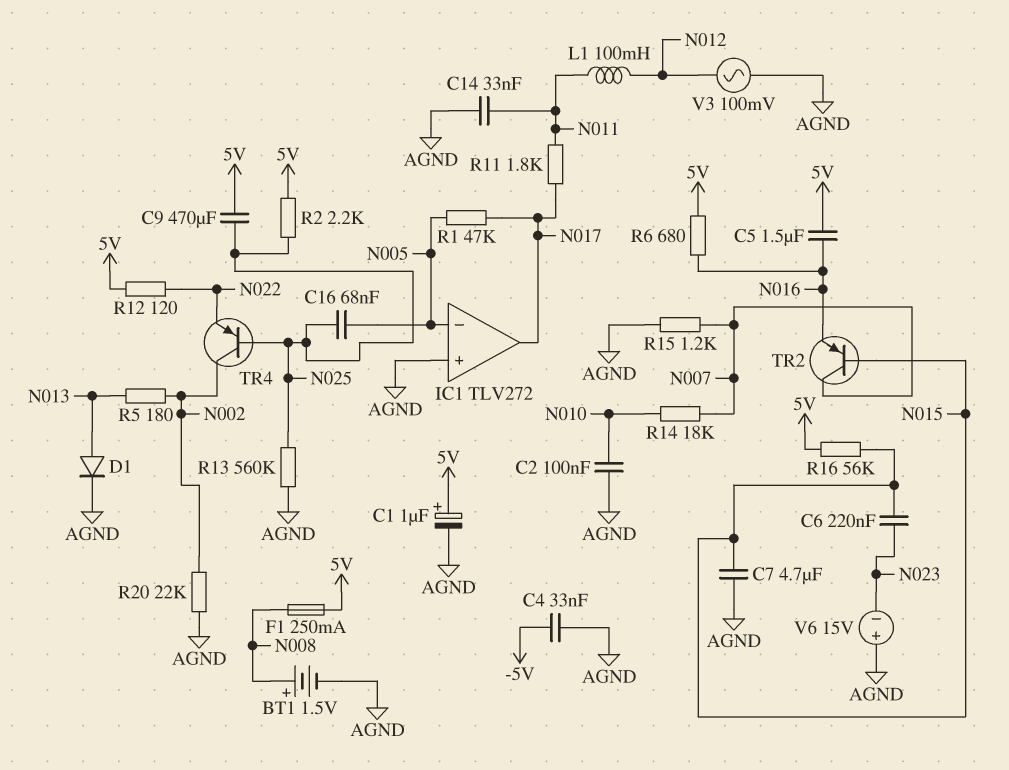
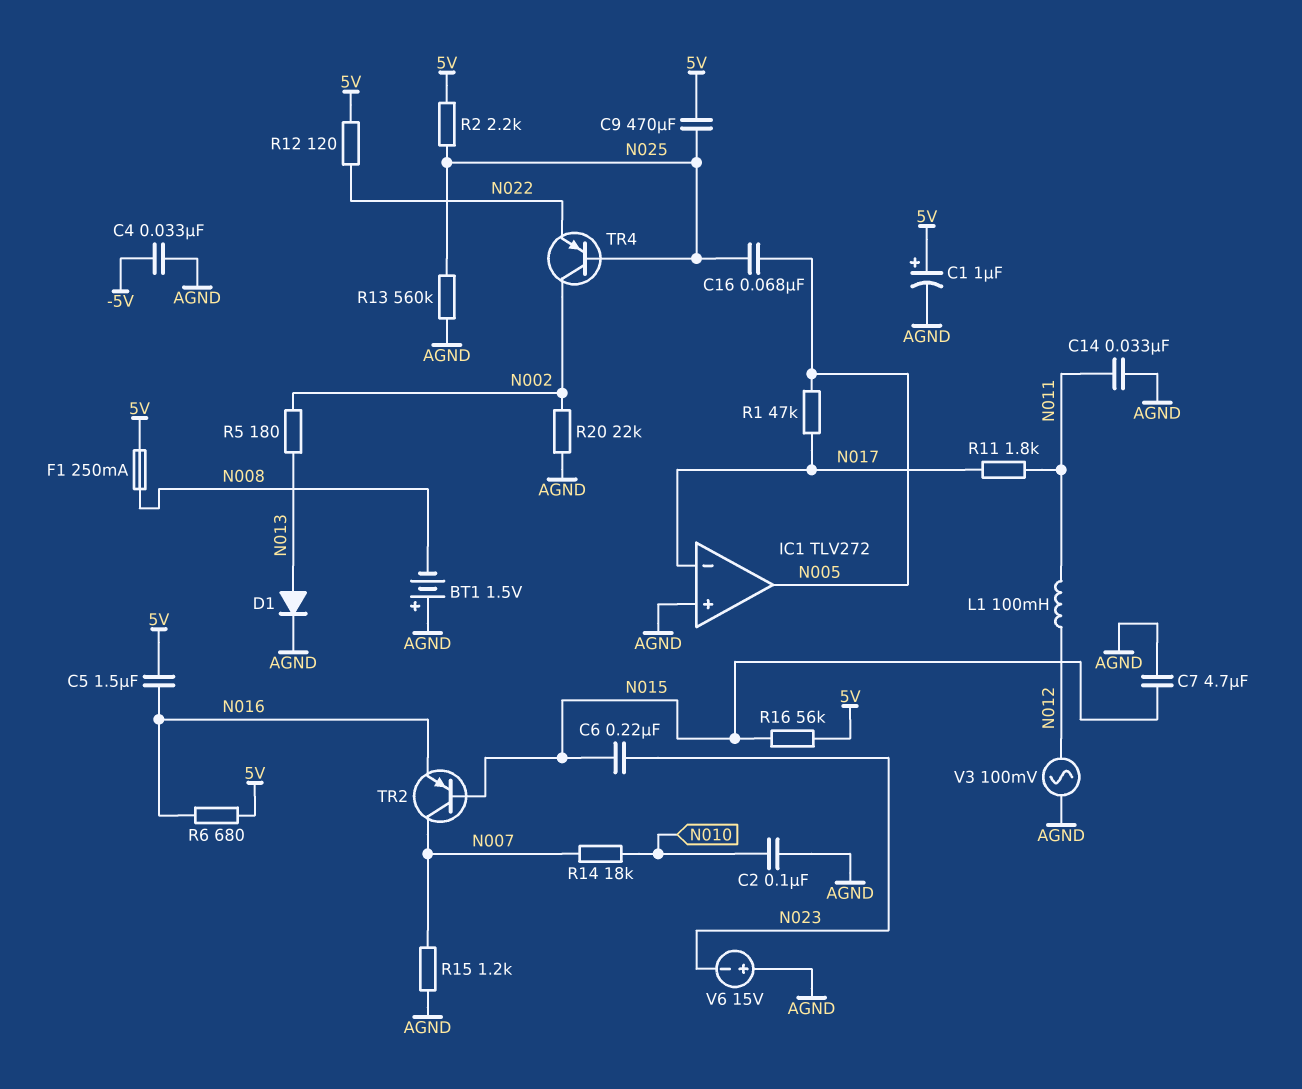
BT1: 1.5V (plus N008, minus AGND) -> 1.5V (plus AGND, minus N008)
IC1 pin in-: N005 -> N017
IC1 pin out: N017 -> N005

